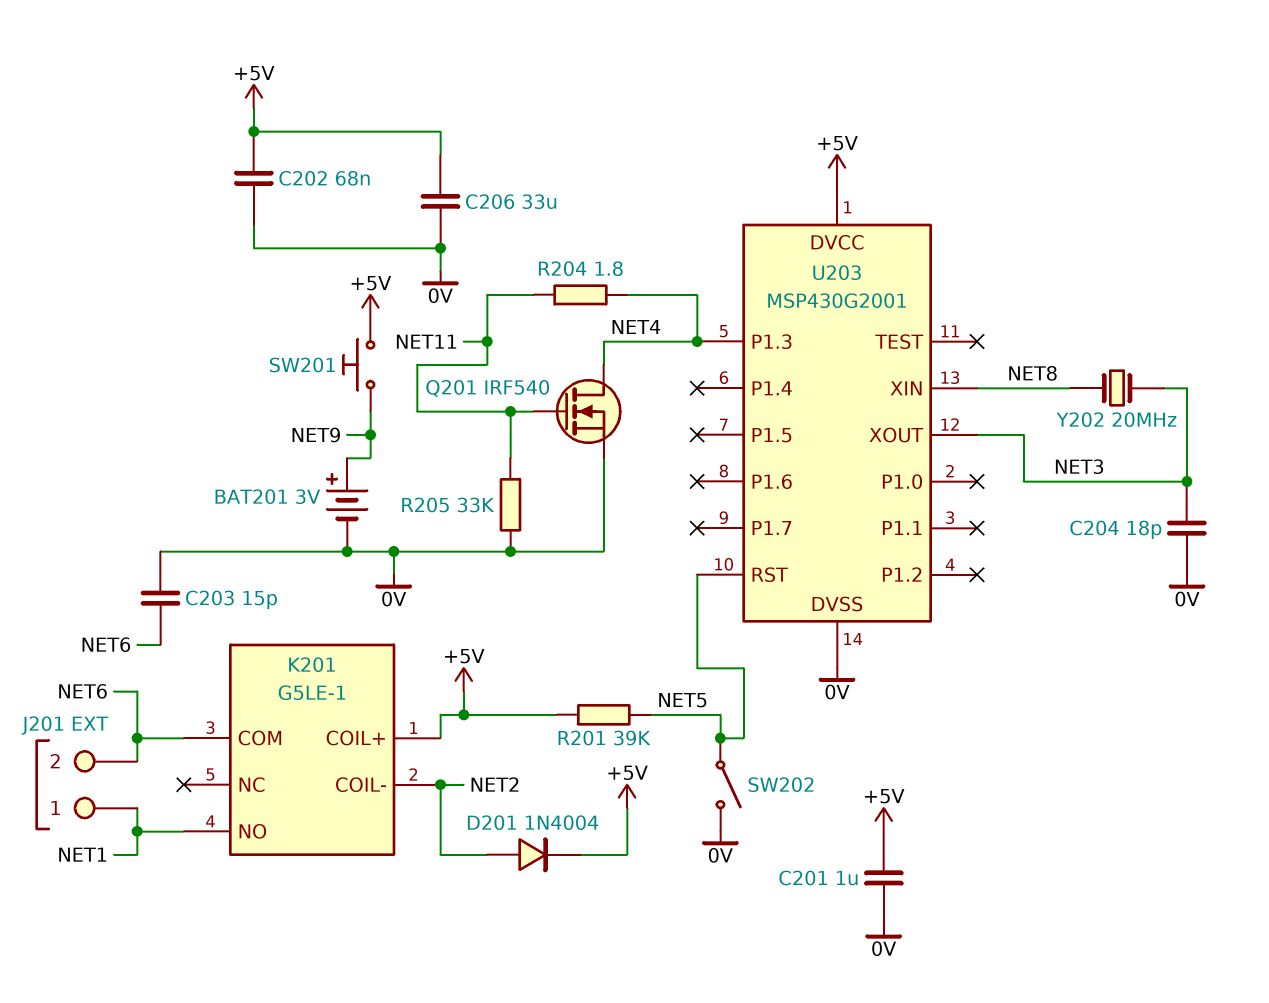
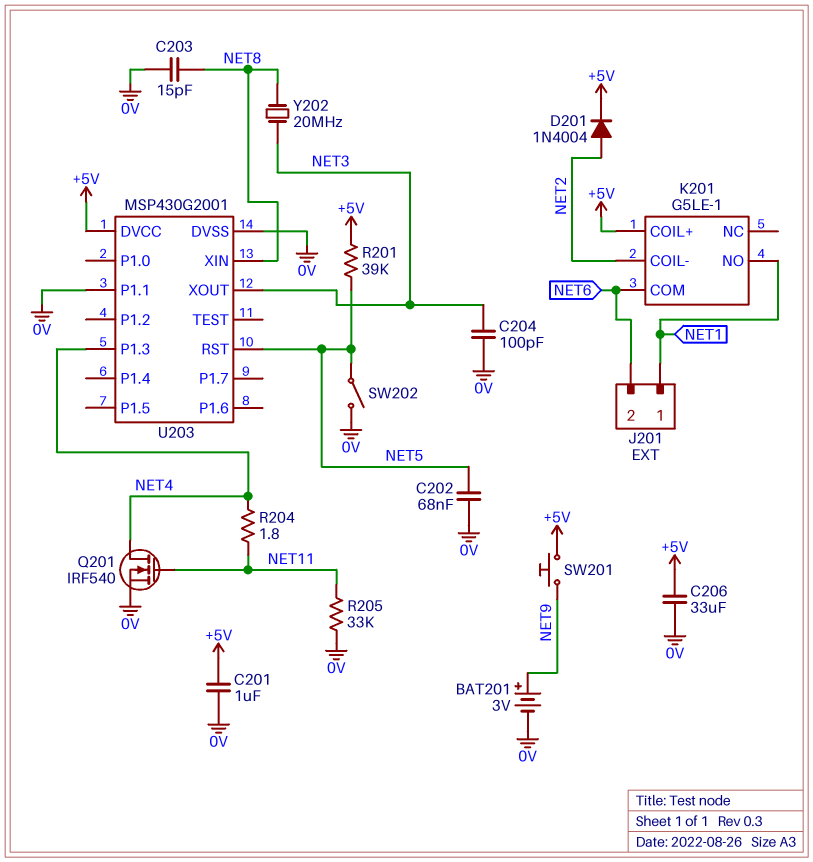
C202: 68nF (+5V, 0V) -> 68nF (0V, NET5)
C203: 15pF (0V, NET6) -> 15pF (0V, NET8)
C204: 18pF (0V, NET3) -> 100pF (0V, NET3)
U203 pin P1.1: none -> 0V

